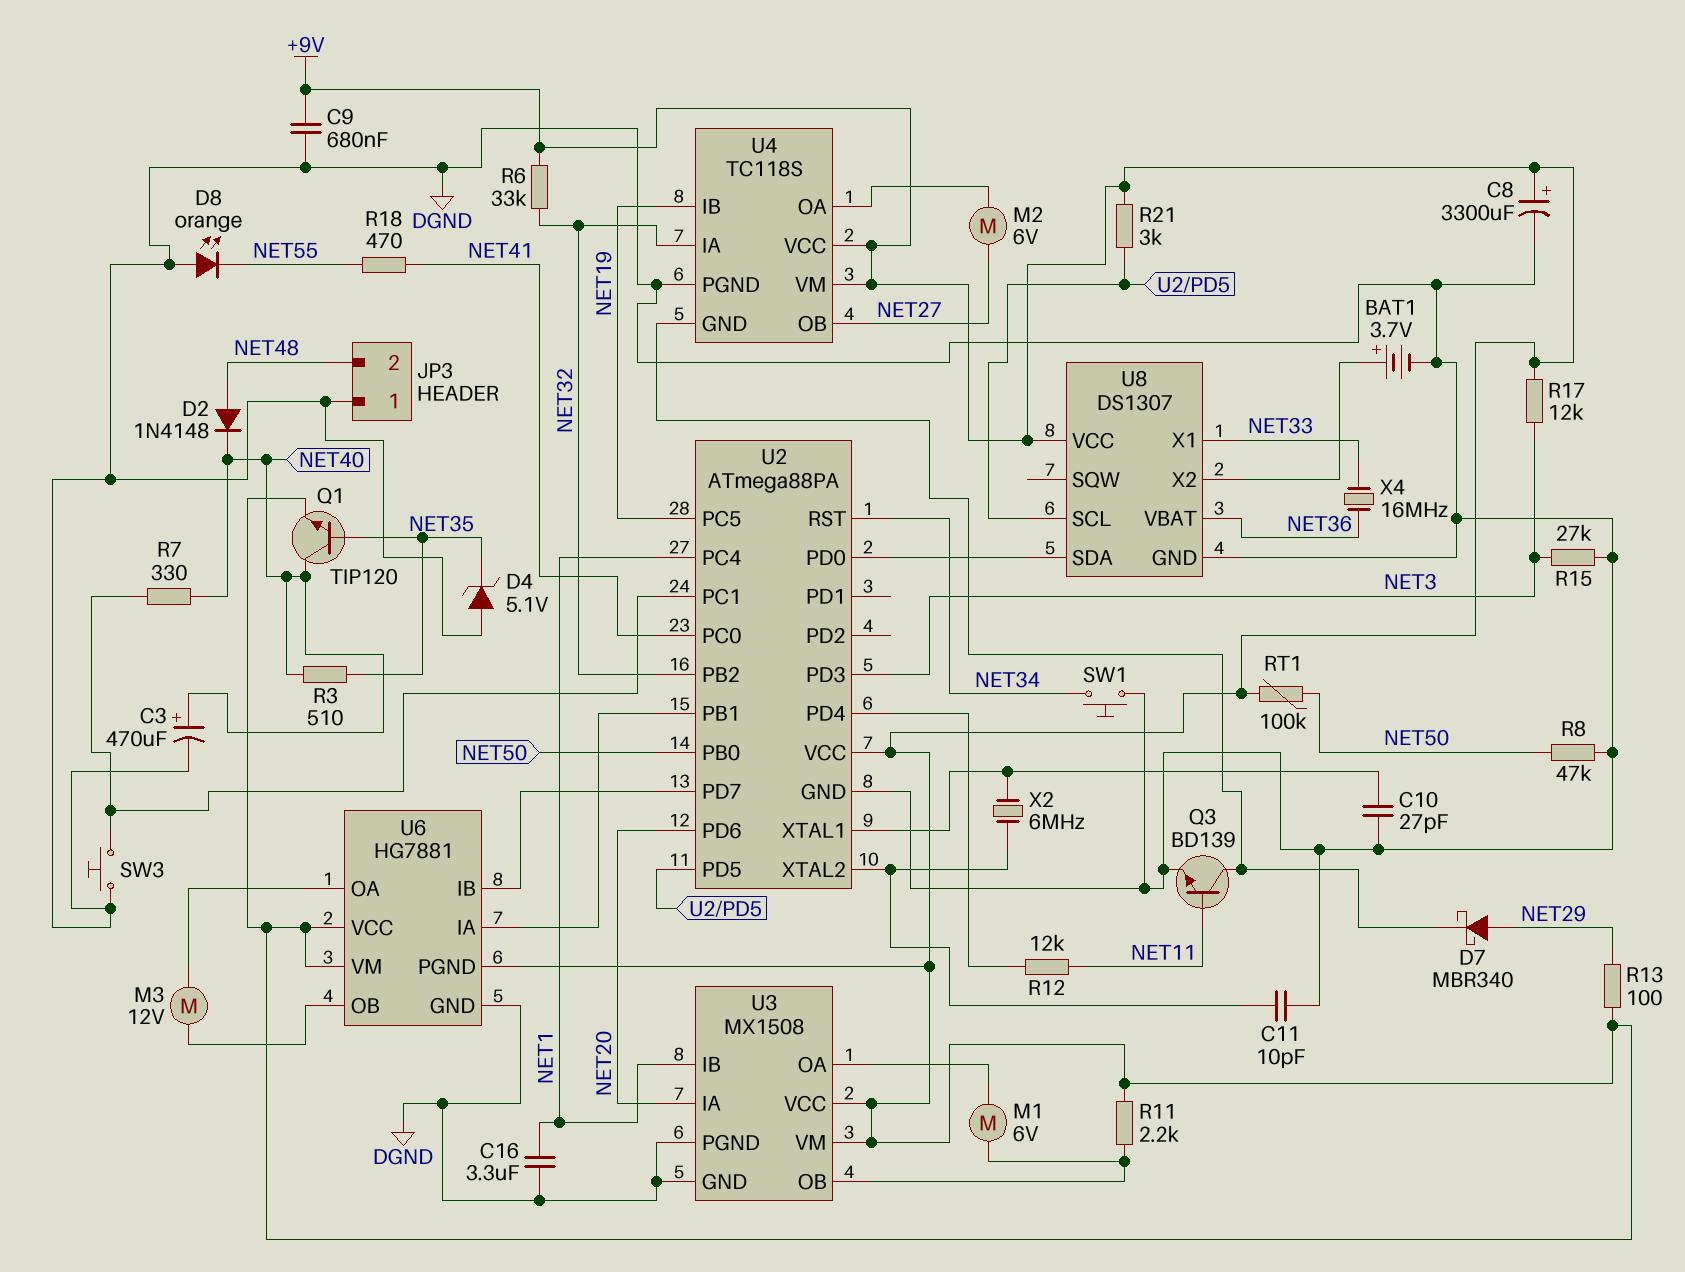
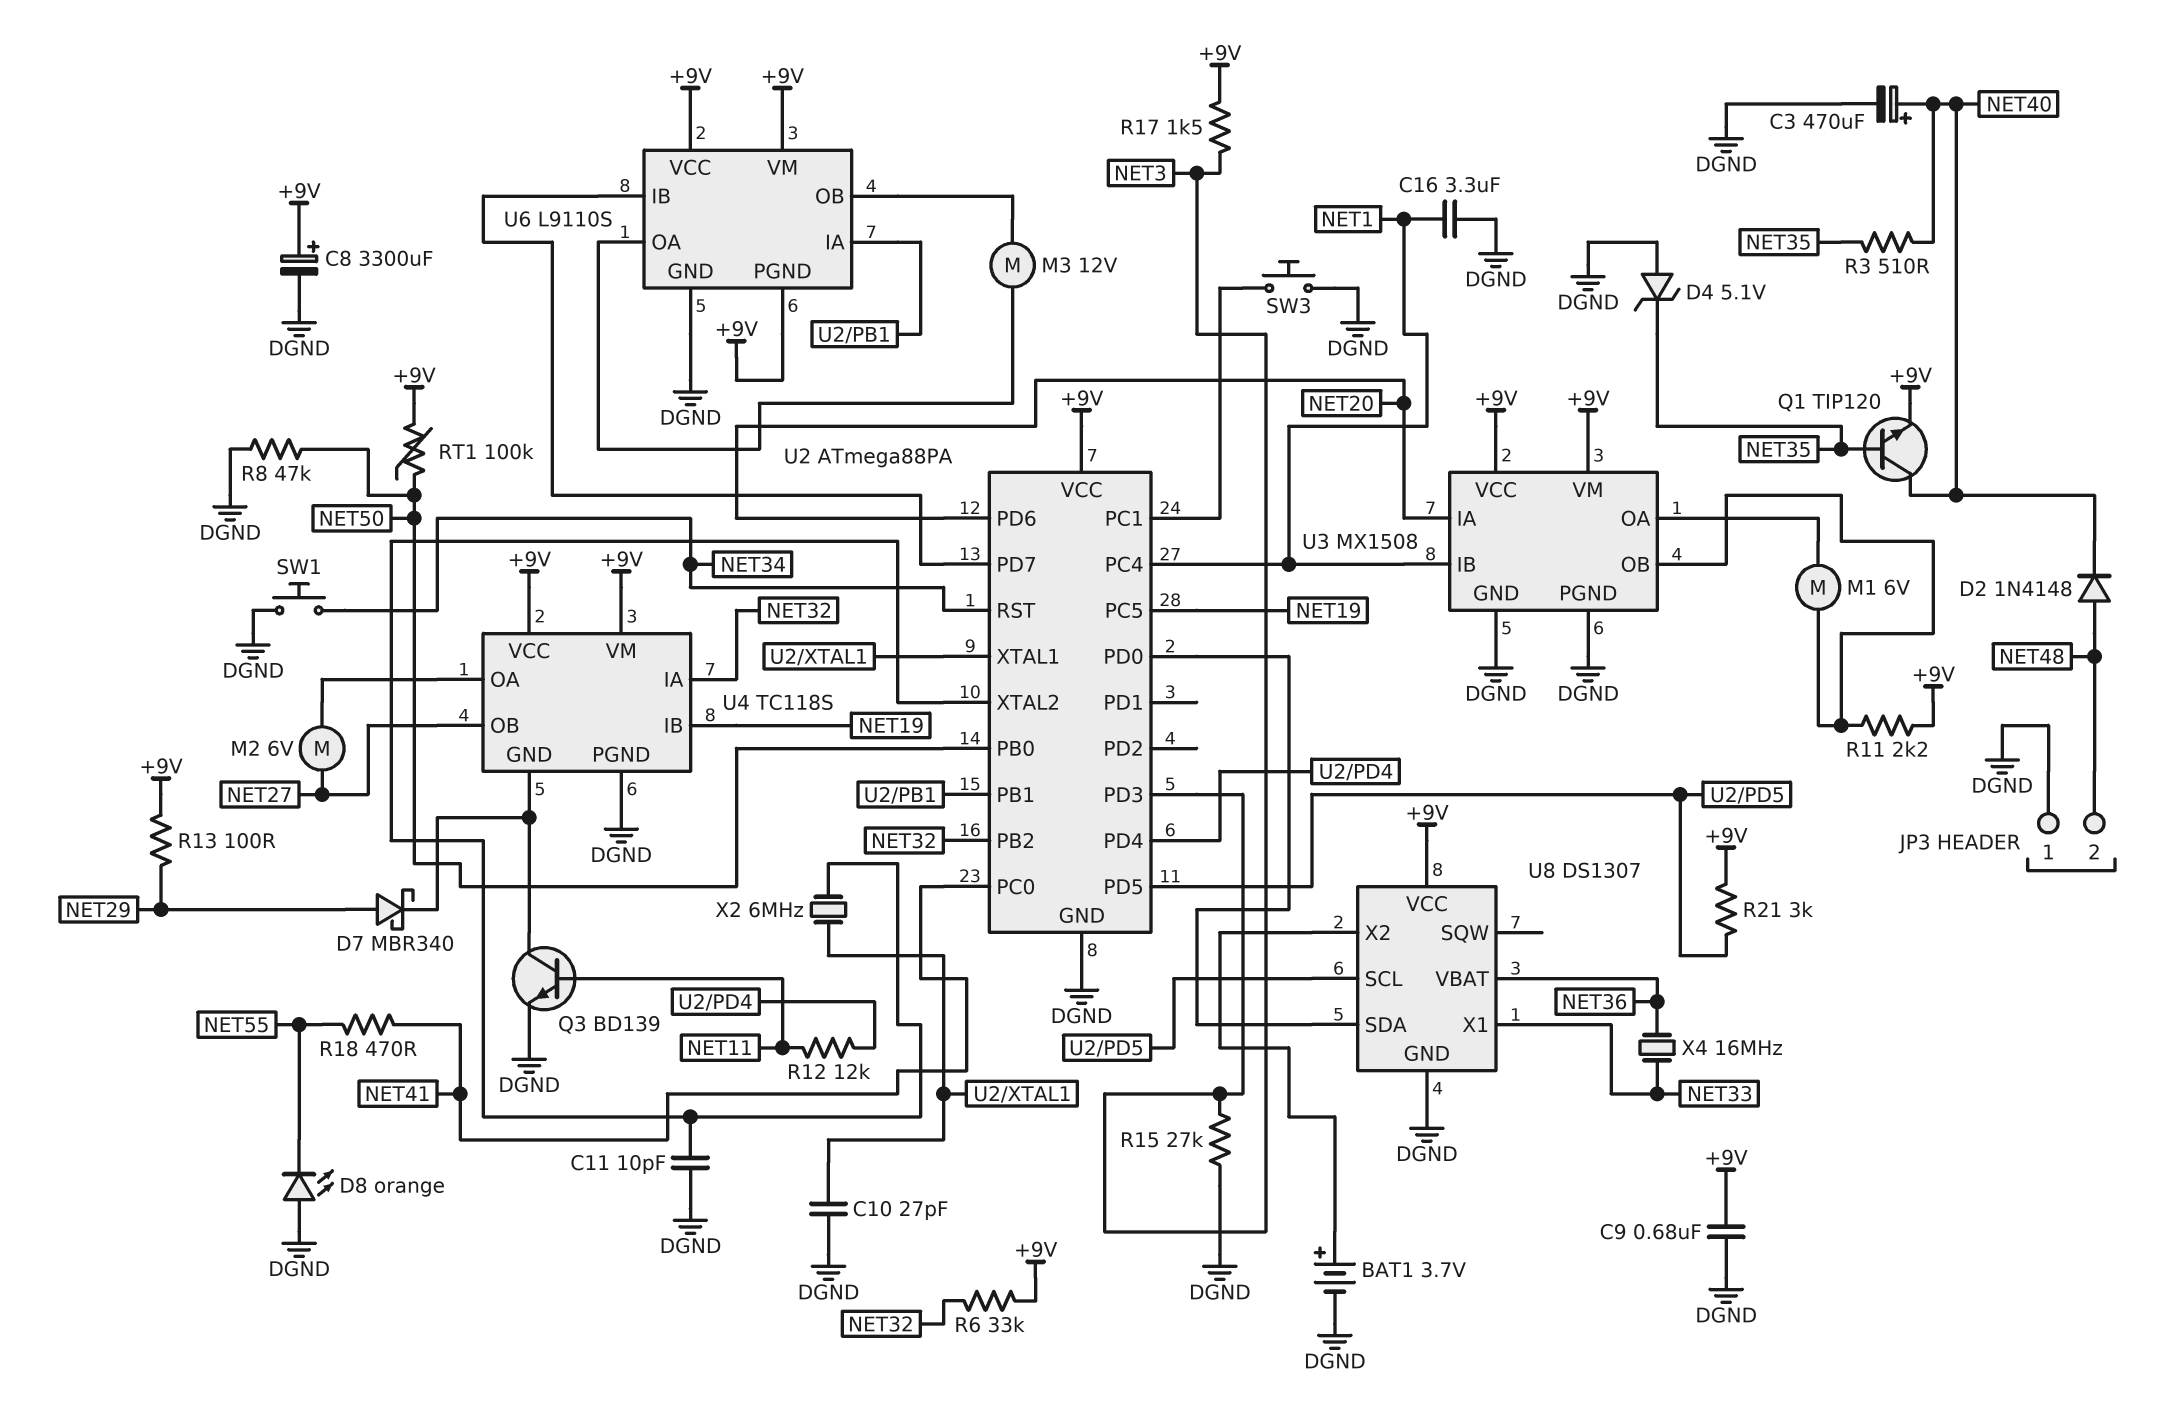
R7: 330 (NET40, U2/PC1) -> none
R17: 12k (+9V, NET3) -> 1.5k (+9V, NET3)
U6: HG7881 -> L9110S

